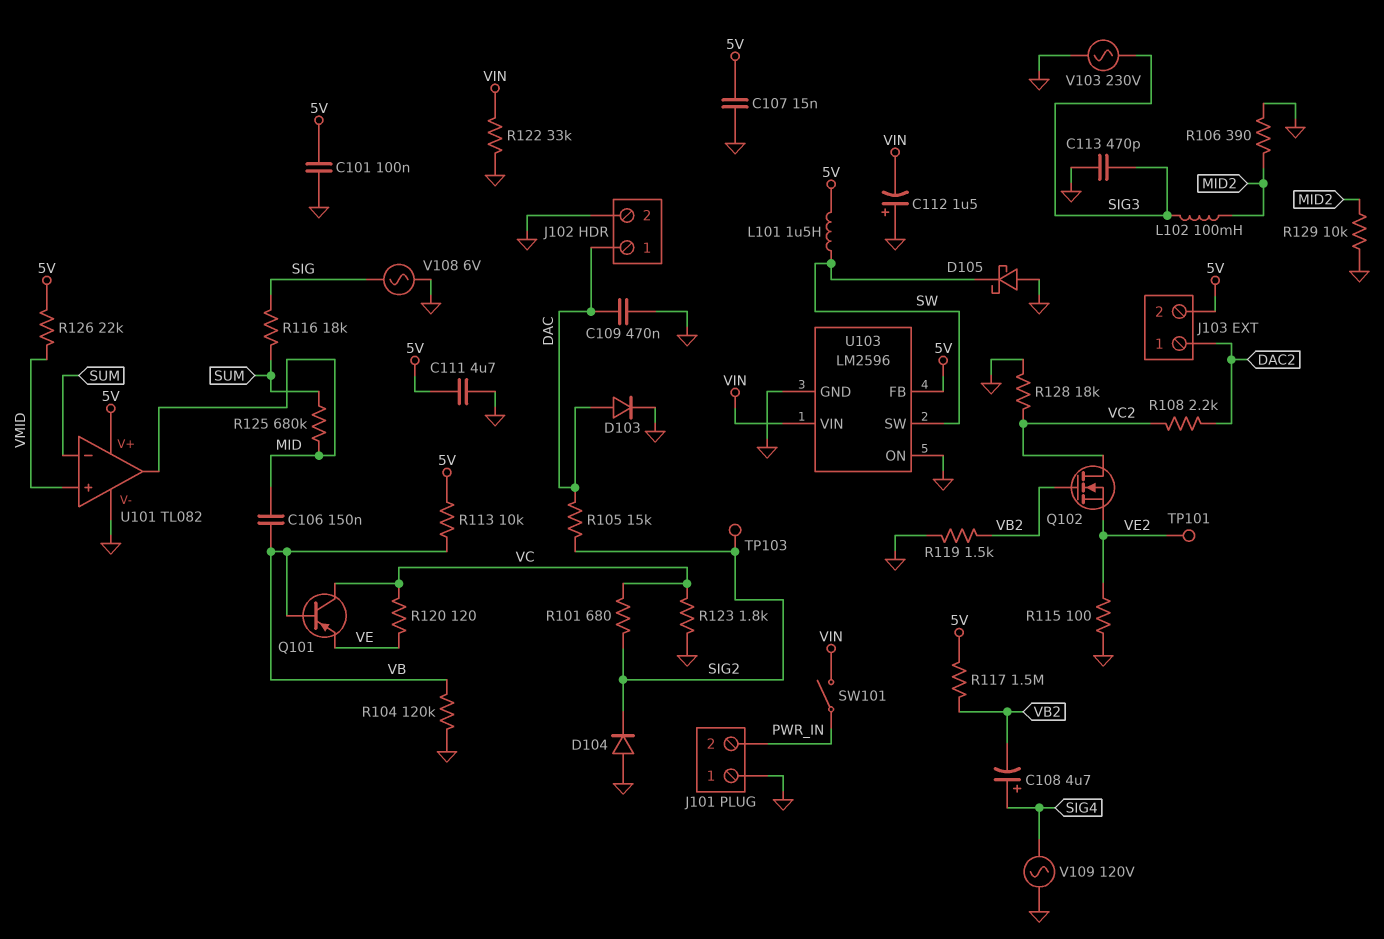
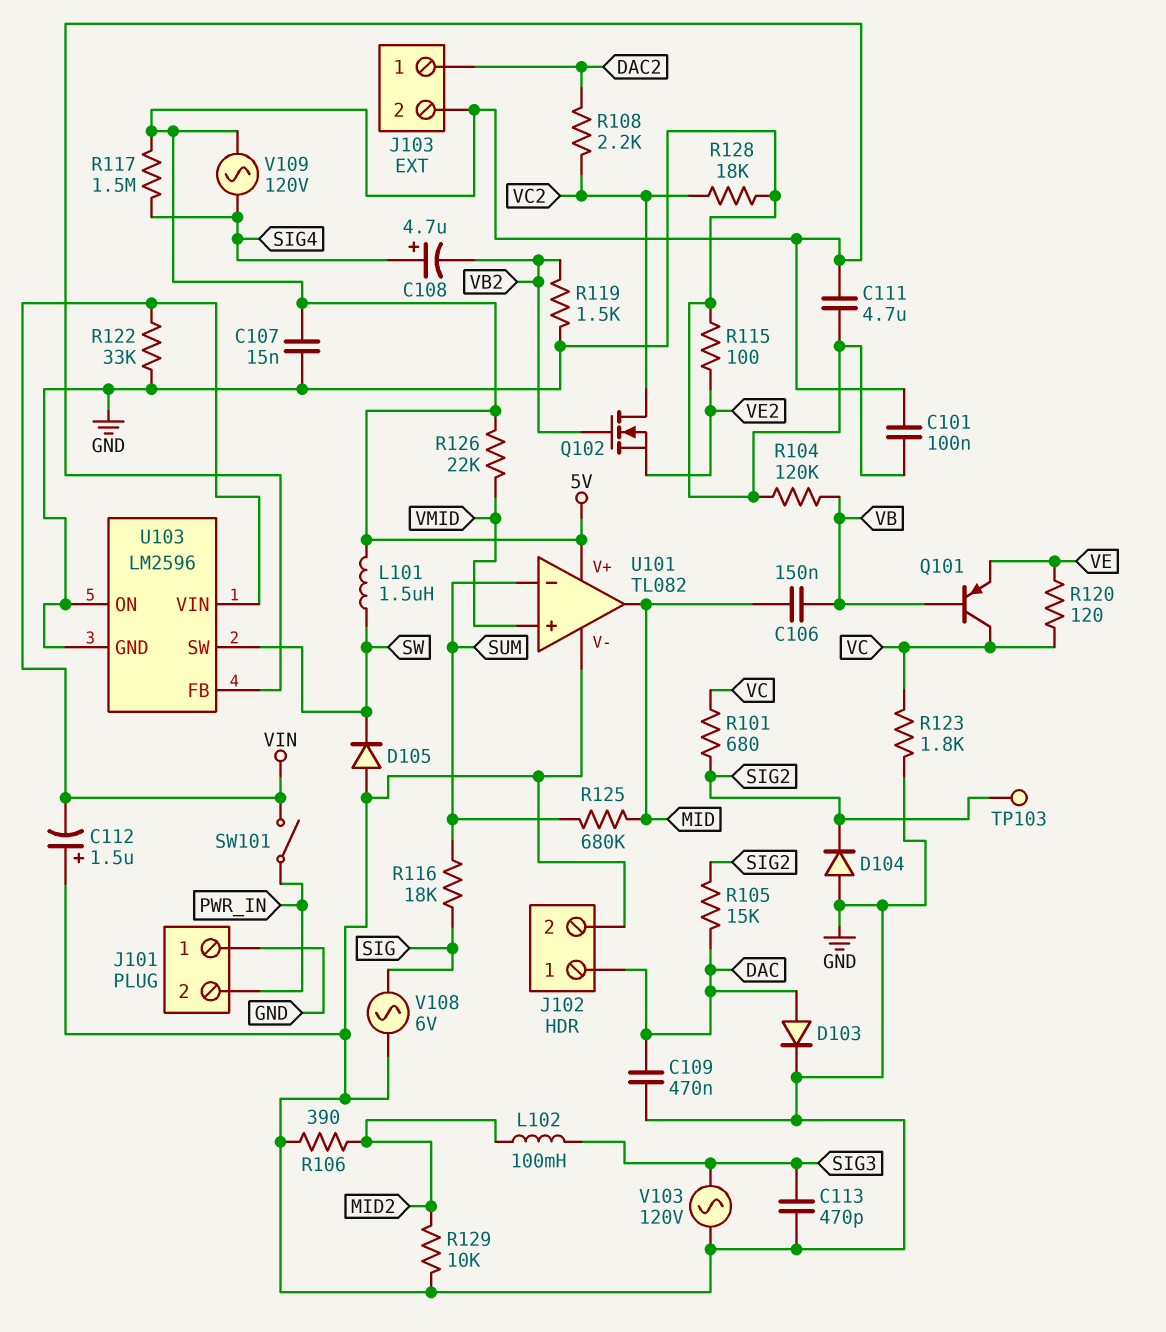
D105: schottky (A GND, K SW) -> diode (A GND, K SW)
R113: 10k (5V, VB) -> none
R117: 1.5M (5V, VB2) -> 1.5M (5V, SIG4)
TP101: test point (VE2) -> none
V103: AC 230V (GND, SIG3) -> AC 120V (GND, SIG3)
V109: AC 120V (GND, SIG4) -> AC 120V (5V, SIG4)

